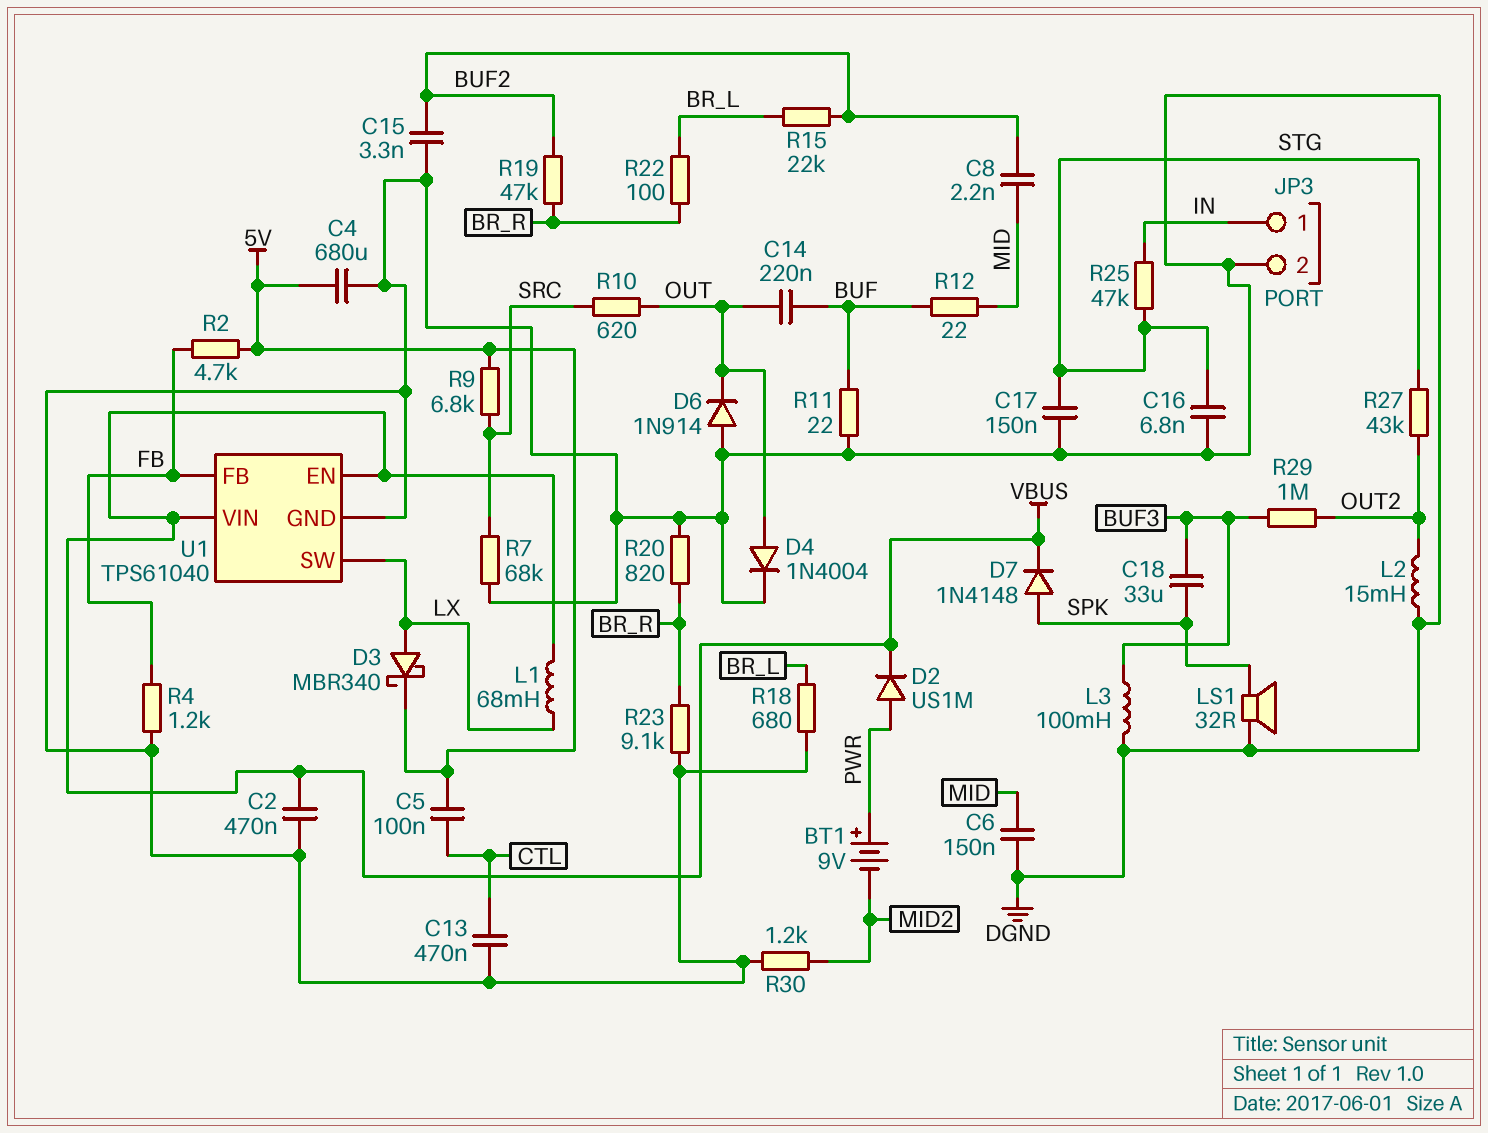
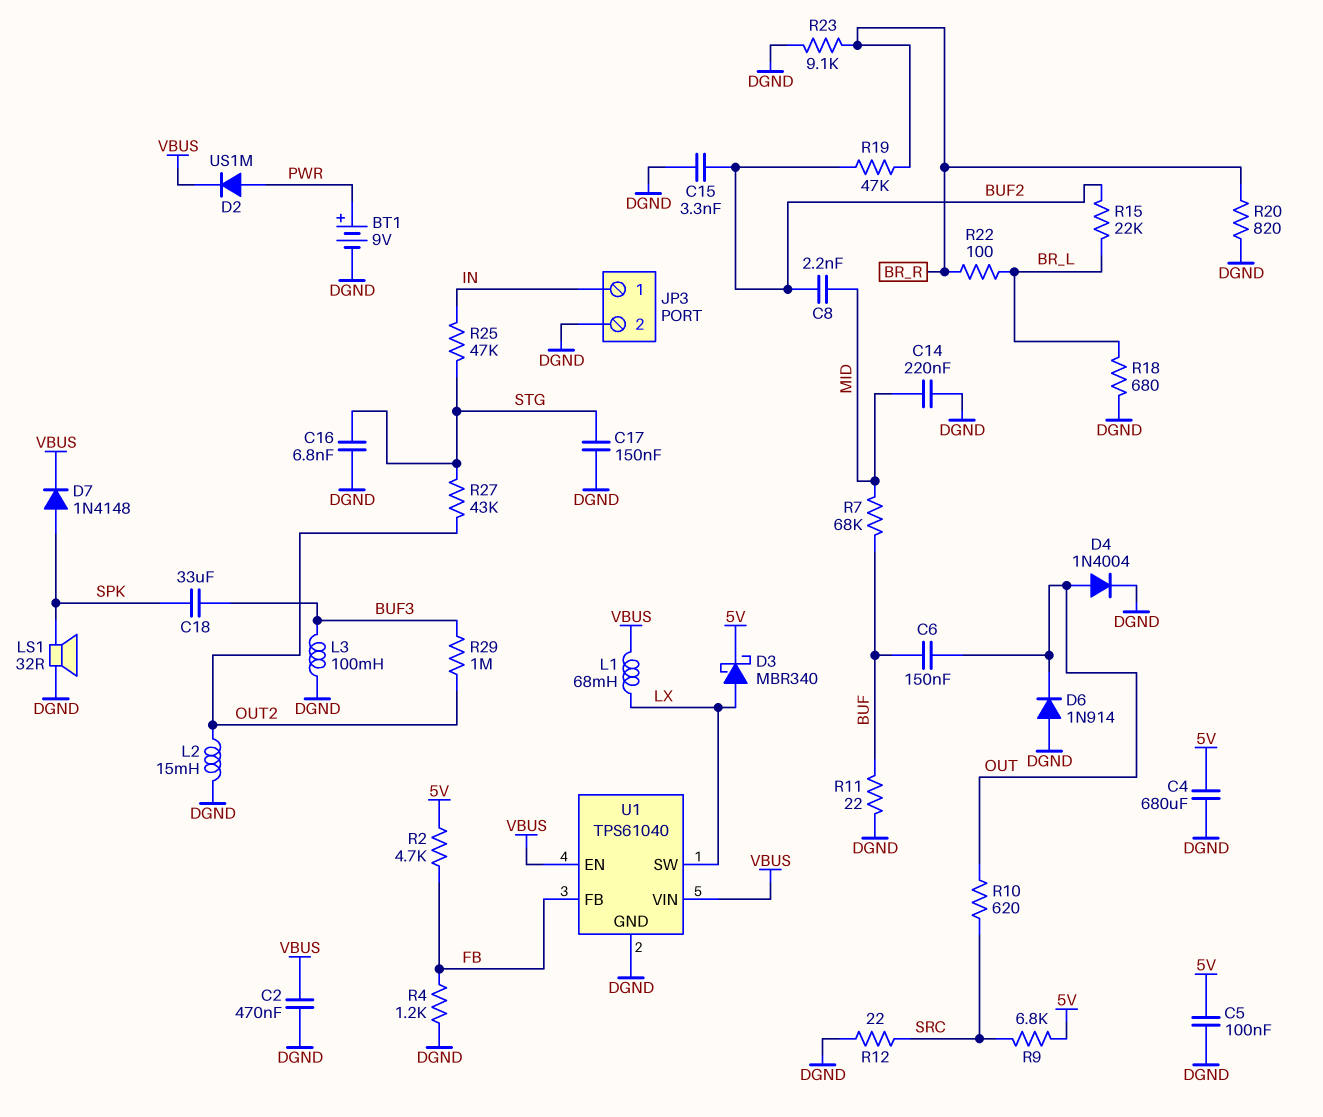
BT1: 9V (plus PWR, minus MID2) -> 9V (plus PWR, minus DGND)
C5: 100nF (5V, CTL) -> 100nF (5V, DGND)
C6: 150nF (DGND, MID) -> 150nF (BUF, OUT)
C13: 470nF (CTL, DGND) -> none
C14: 220nF (BUF, OUT) -> 220nF (DGND, MID)
R7: 68k (DGND, SRC) -> 68k (BUF, MID)
R12: 22 (BUF, MID) -> 22 (DGND, SRC)
R30: 1.2k (DGND, MID2) -> none

